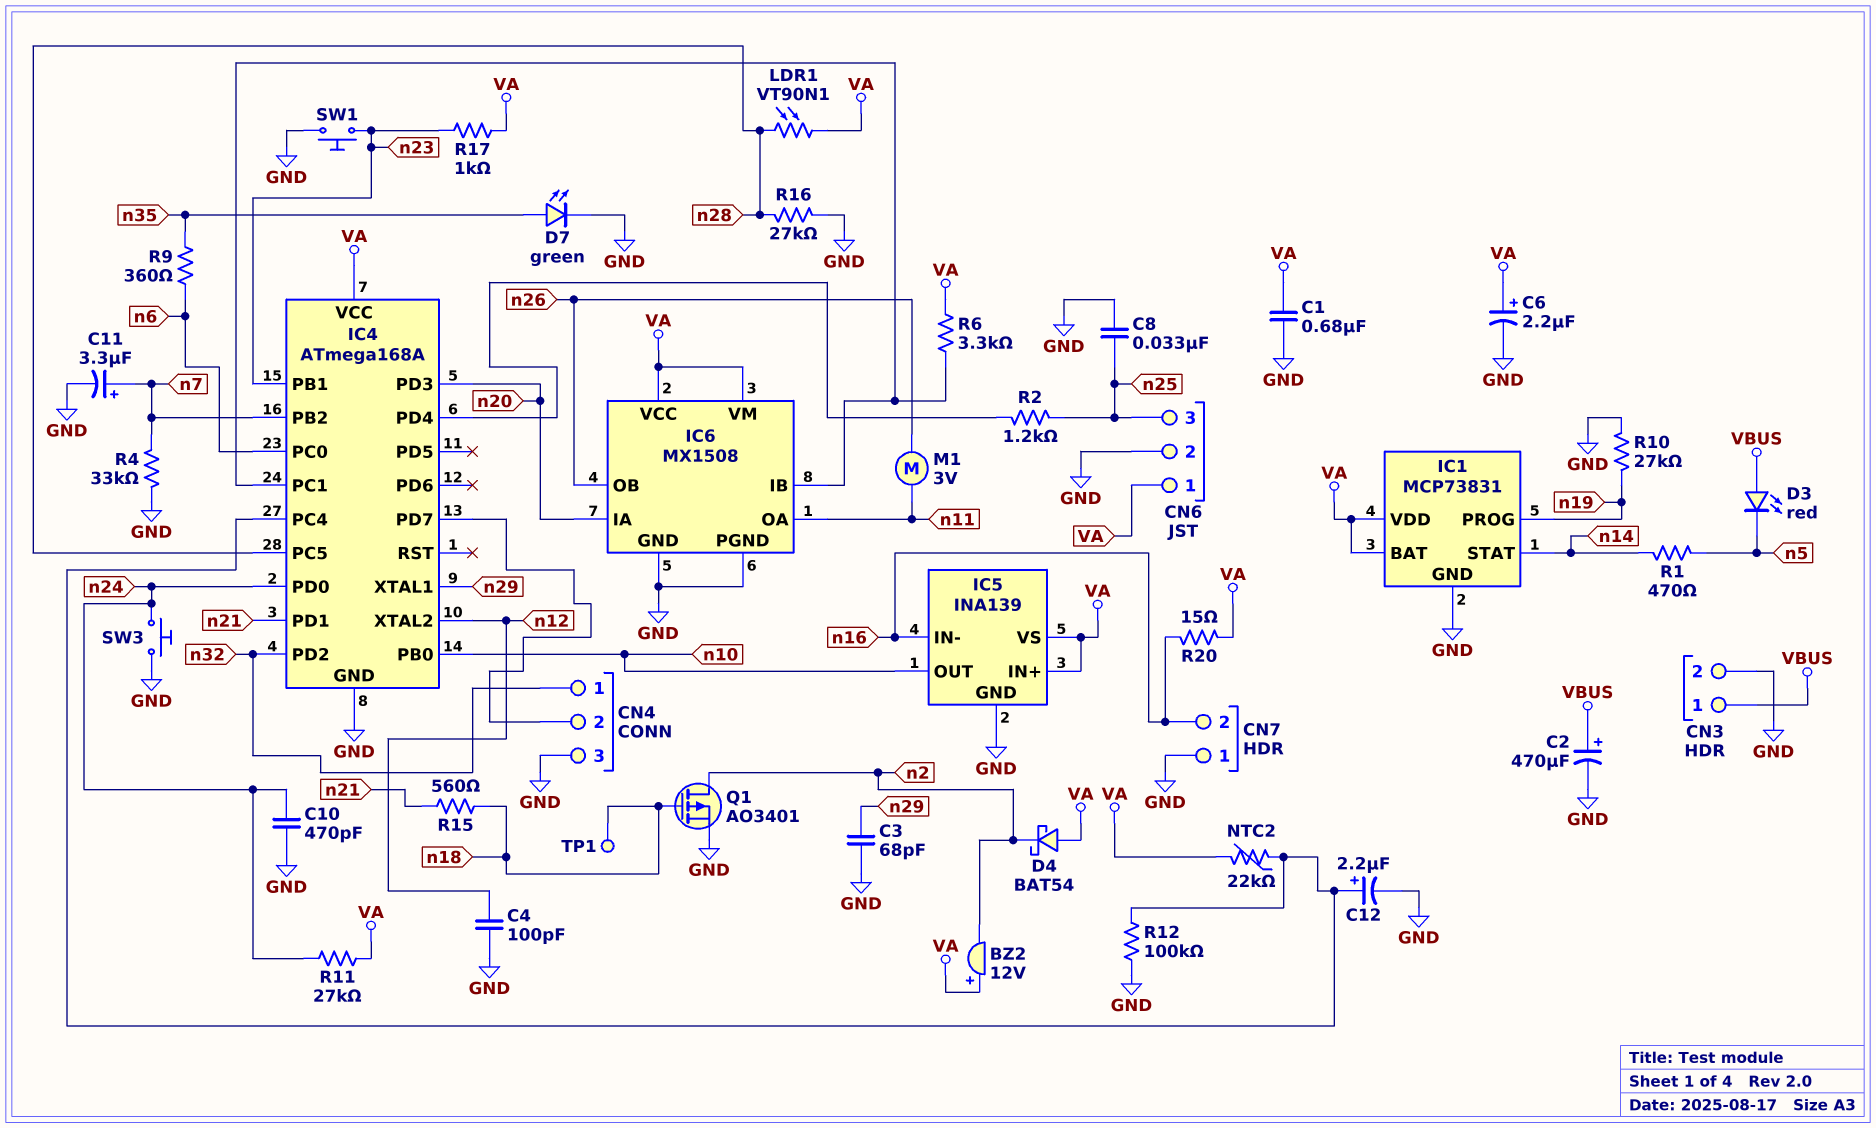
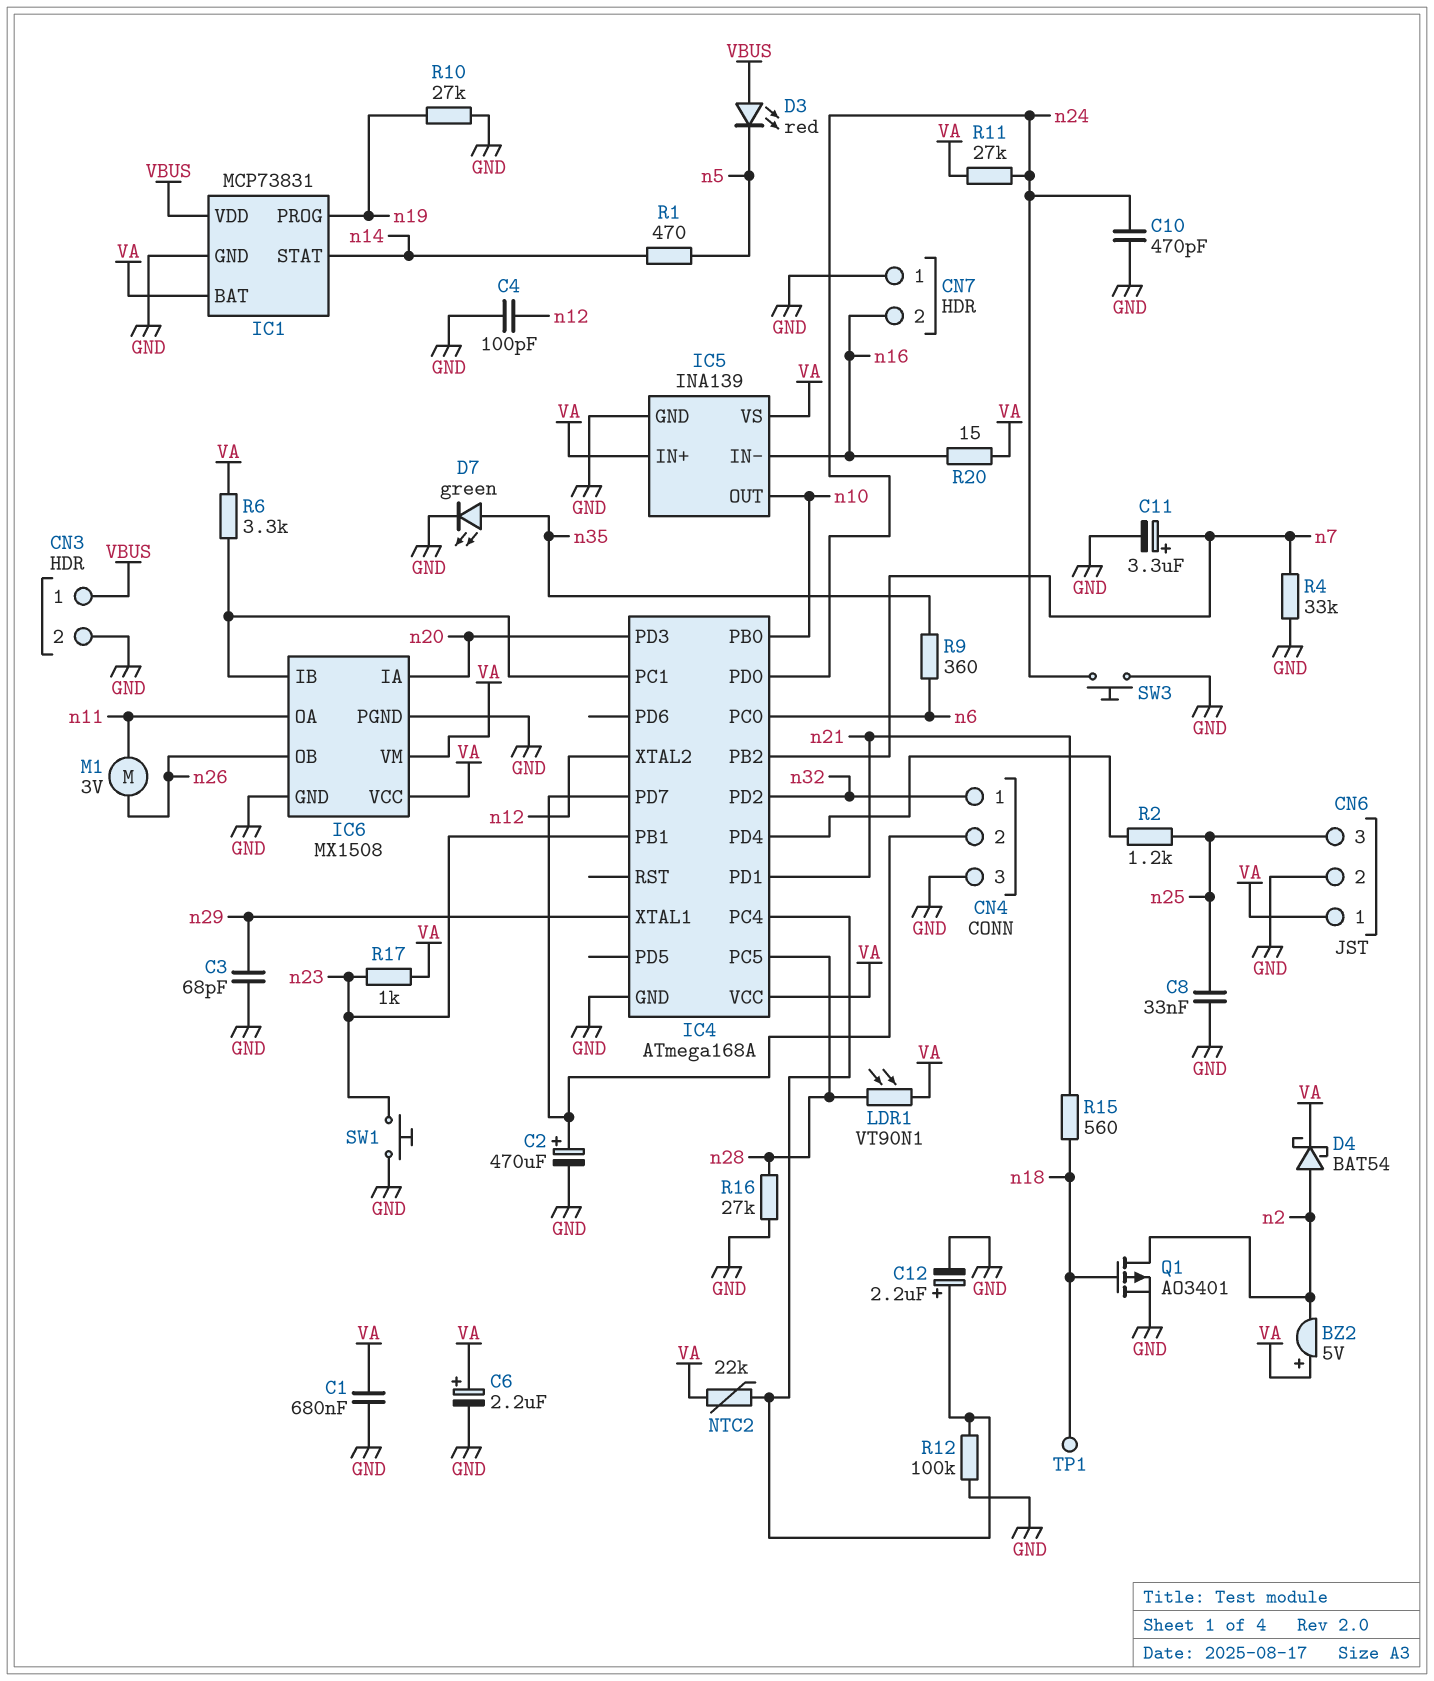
BZ2: buzzer 12V (plus VA, minus n2) -> buzzer 5V (plus VA, minus n2)
C2: 470uF (plus VBUS, minus GND) -> 470uF (plus CN4/2, minus GND)
D4: schottky BAT54 (A VA, K n2) -> schottky BAT54 (A n2, K VA)
IC1 pin VDD: VA -> VBUS

